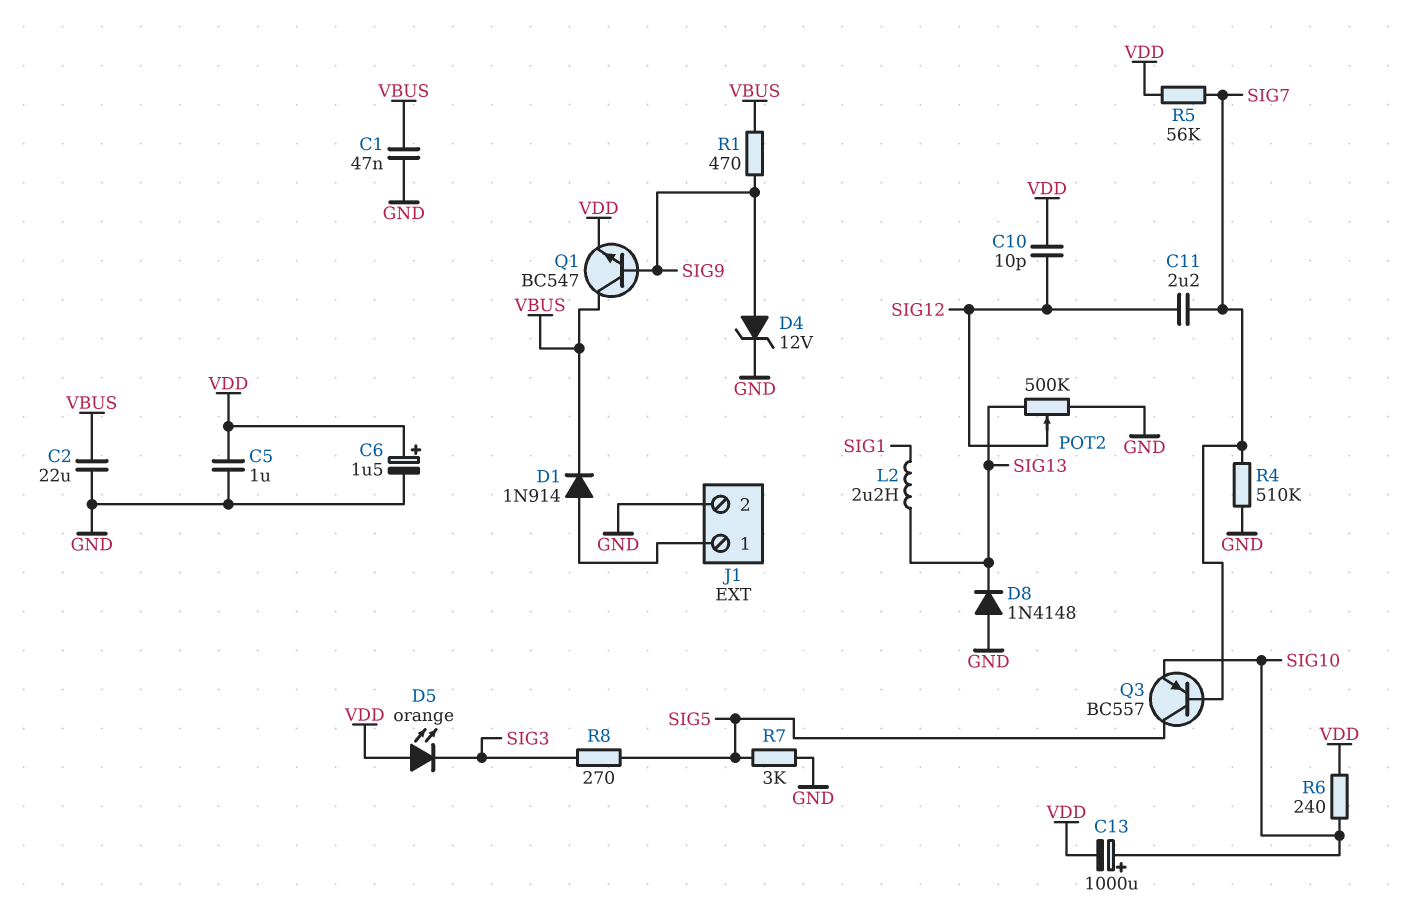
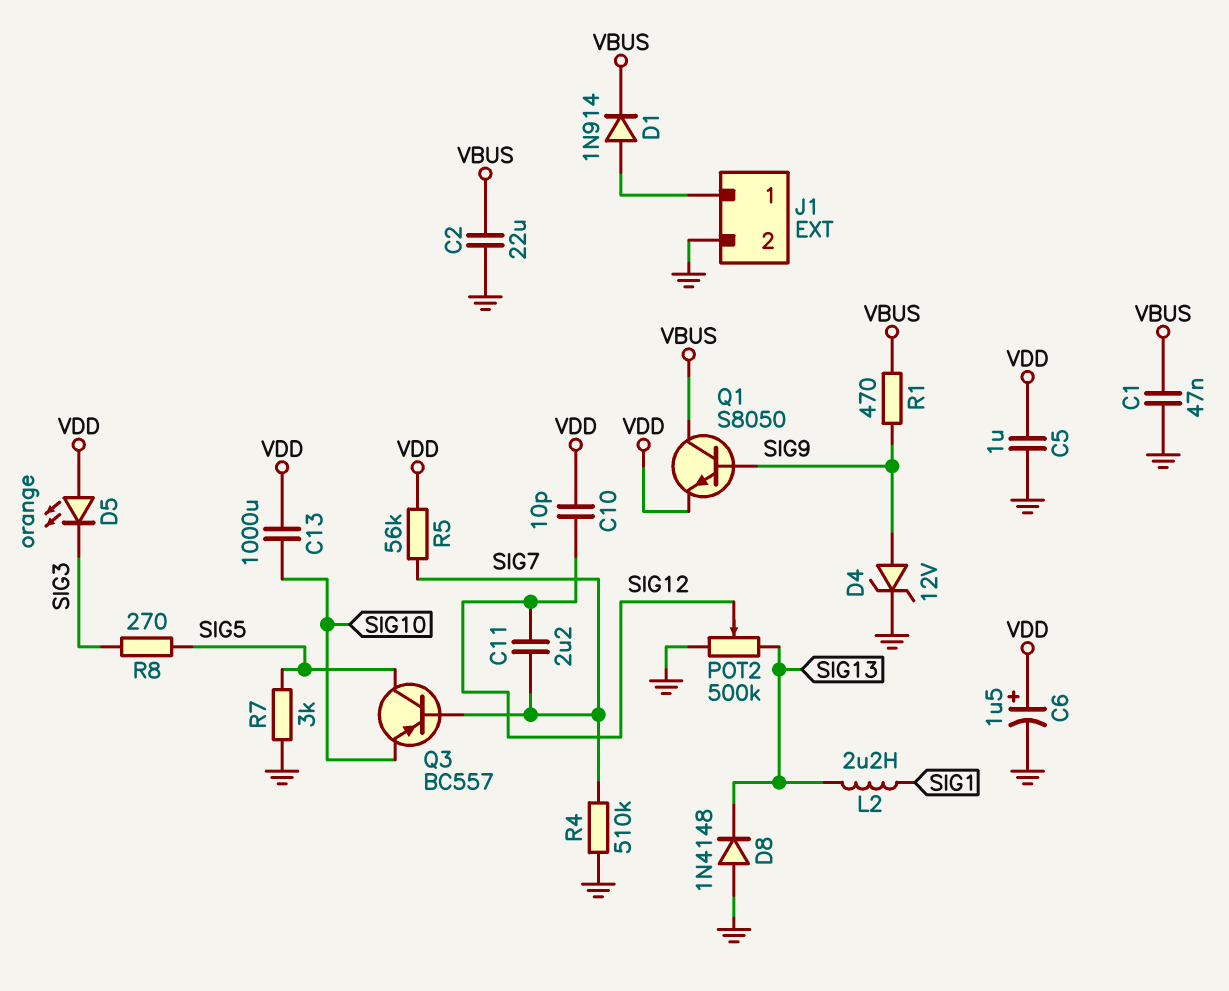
C13: 1000uF (plus SIG10, minus VDD) -> 1000uF (SIG10, VDD)
Q1: NPN BC547 (B SIG9, C VBUS, E VDD) -> NPN S8050 (B SIG9, C VBUS, E VDD)
R6: 240 (SIG10, VDD) -> none

